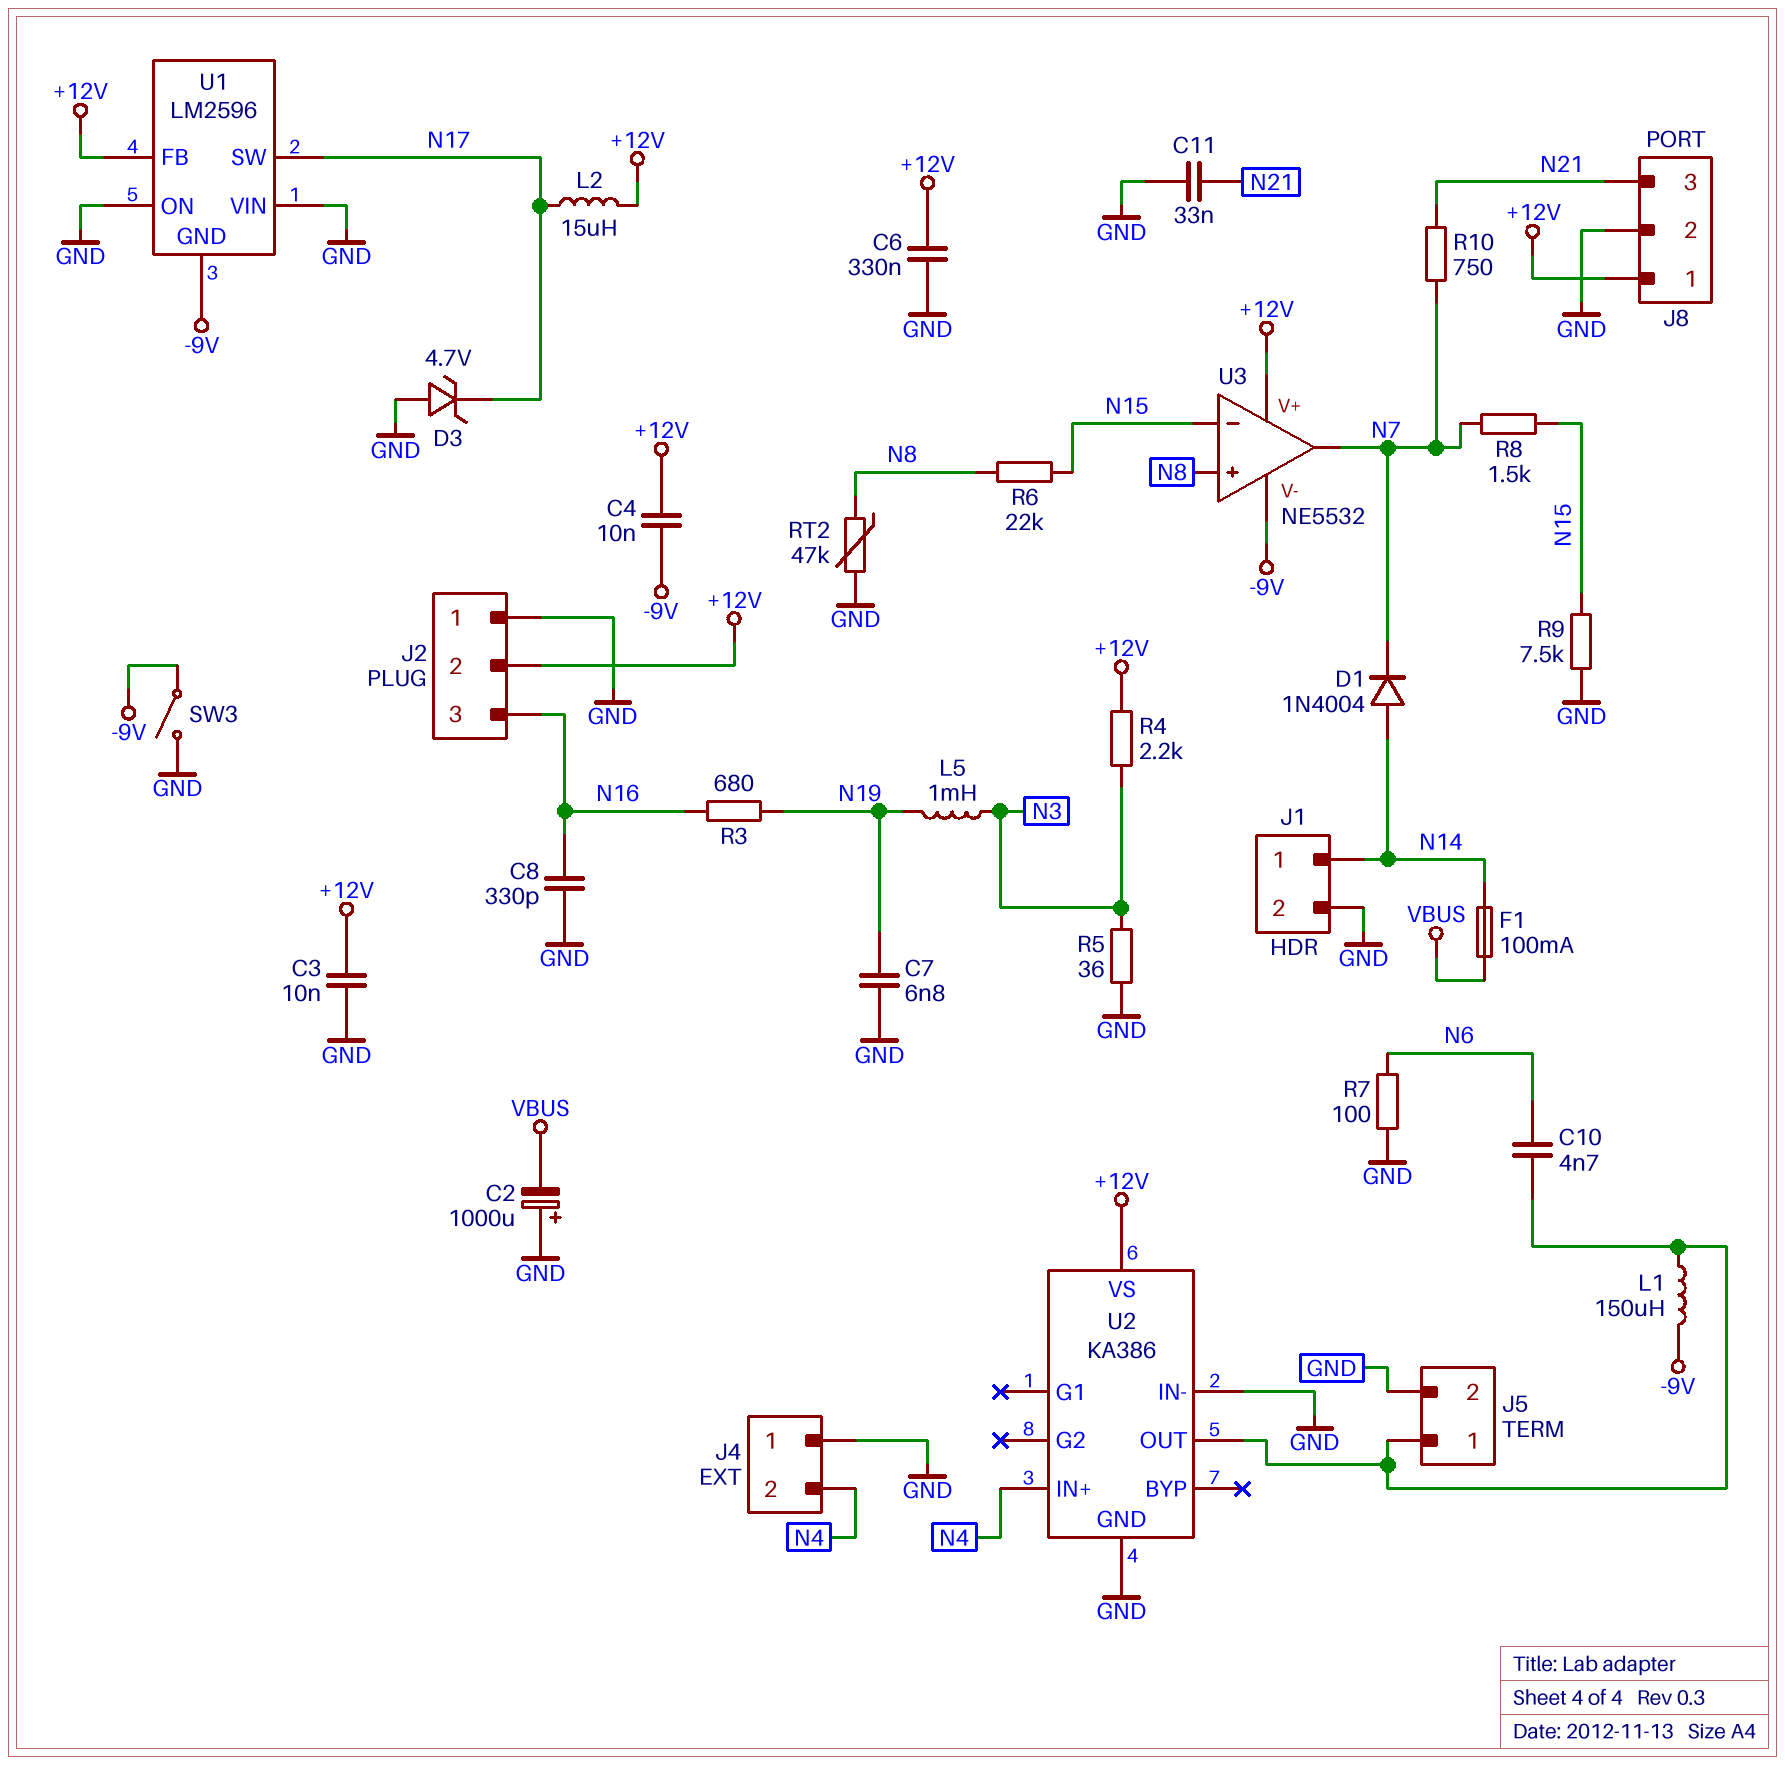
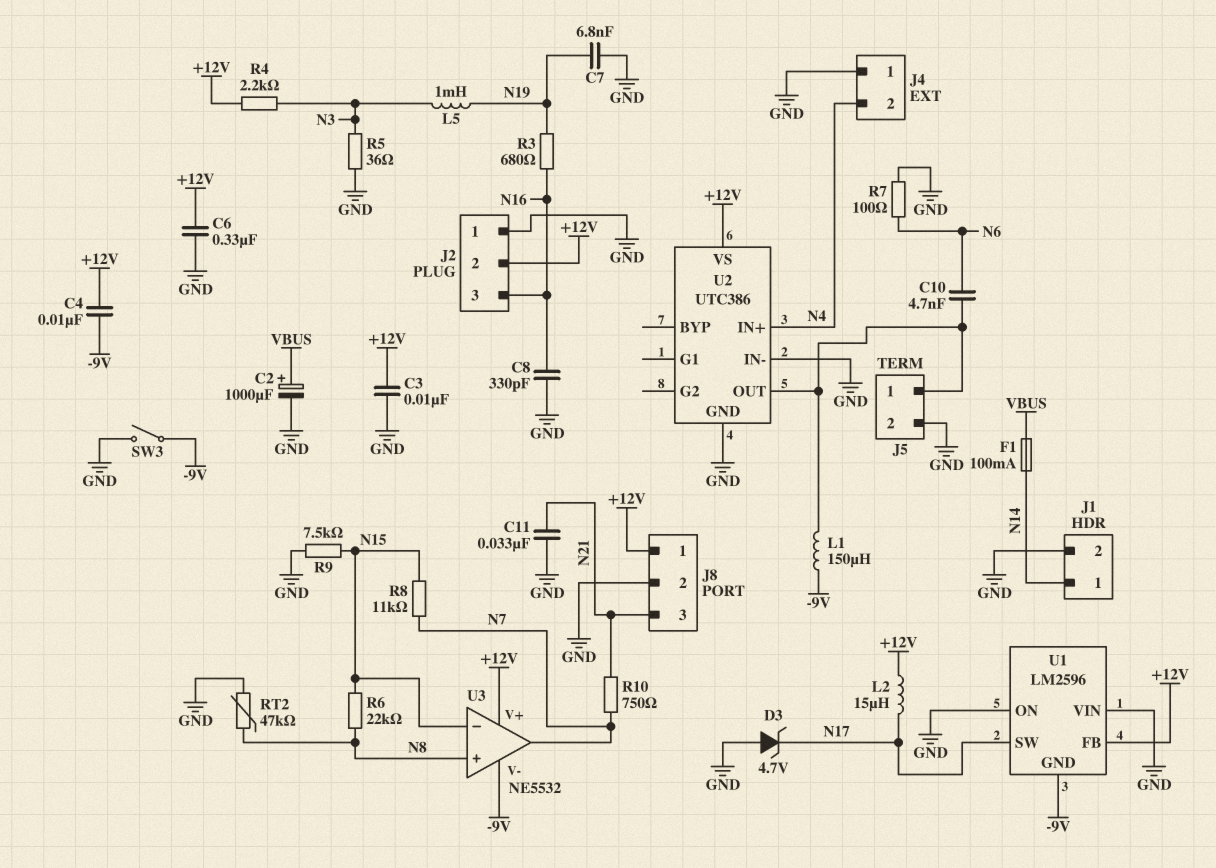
C2: 1000uF (plus GND, minus VBUS) -> 1000uF (plus VBUS, minus GND)
D1: diode 1N4004 (A N14, K N7) -> none
R8: 1.5k (N7, N15) -> 11k (N7, N15)
U2: KA386 -> UTC386

